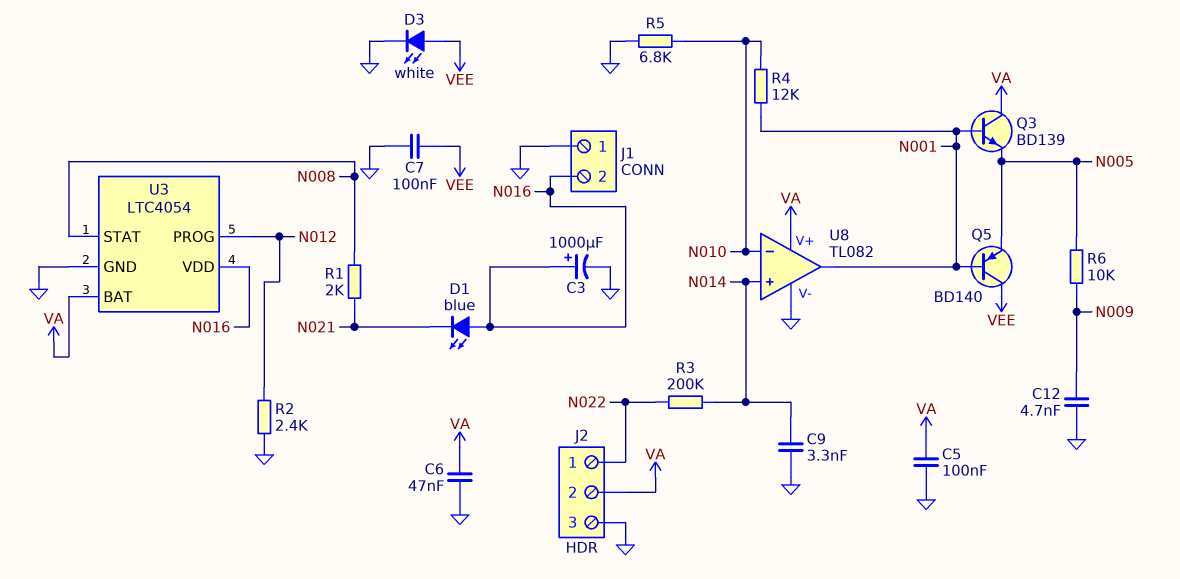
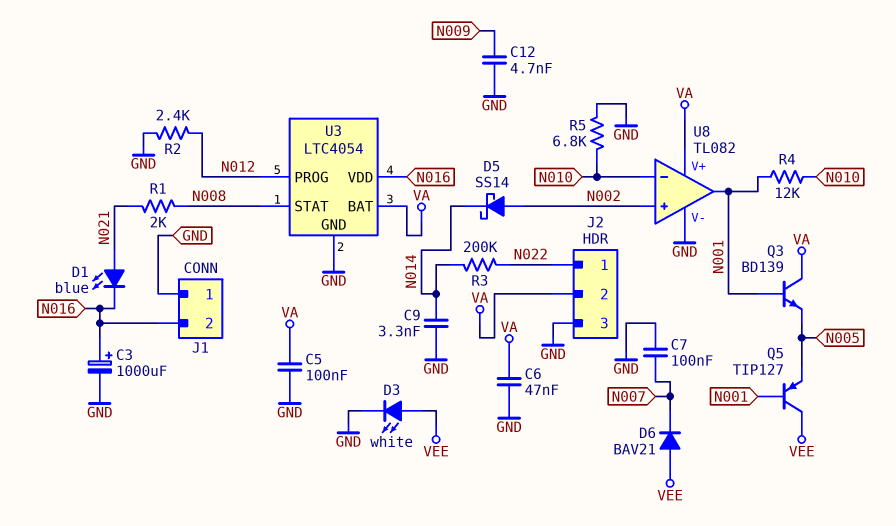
C7: 100nF (GND, VEE) -> 100nF (GND, N007)
D1: LED blue (A N016, K N021) -> LED blue (A N021, K N016)
D5: none -> schottky SS14 (A N002, K N014)
D6: none -> diode BAV21 (A VEE, K N007)
Q5: PNP BD140 (B N001, C VEE, E N005) -> PNP TIP127 (B N001, C VEE, E N005)
R6: 10k (N005, N009) -> none
U8 pin in+: N014 -> N002

